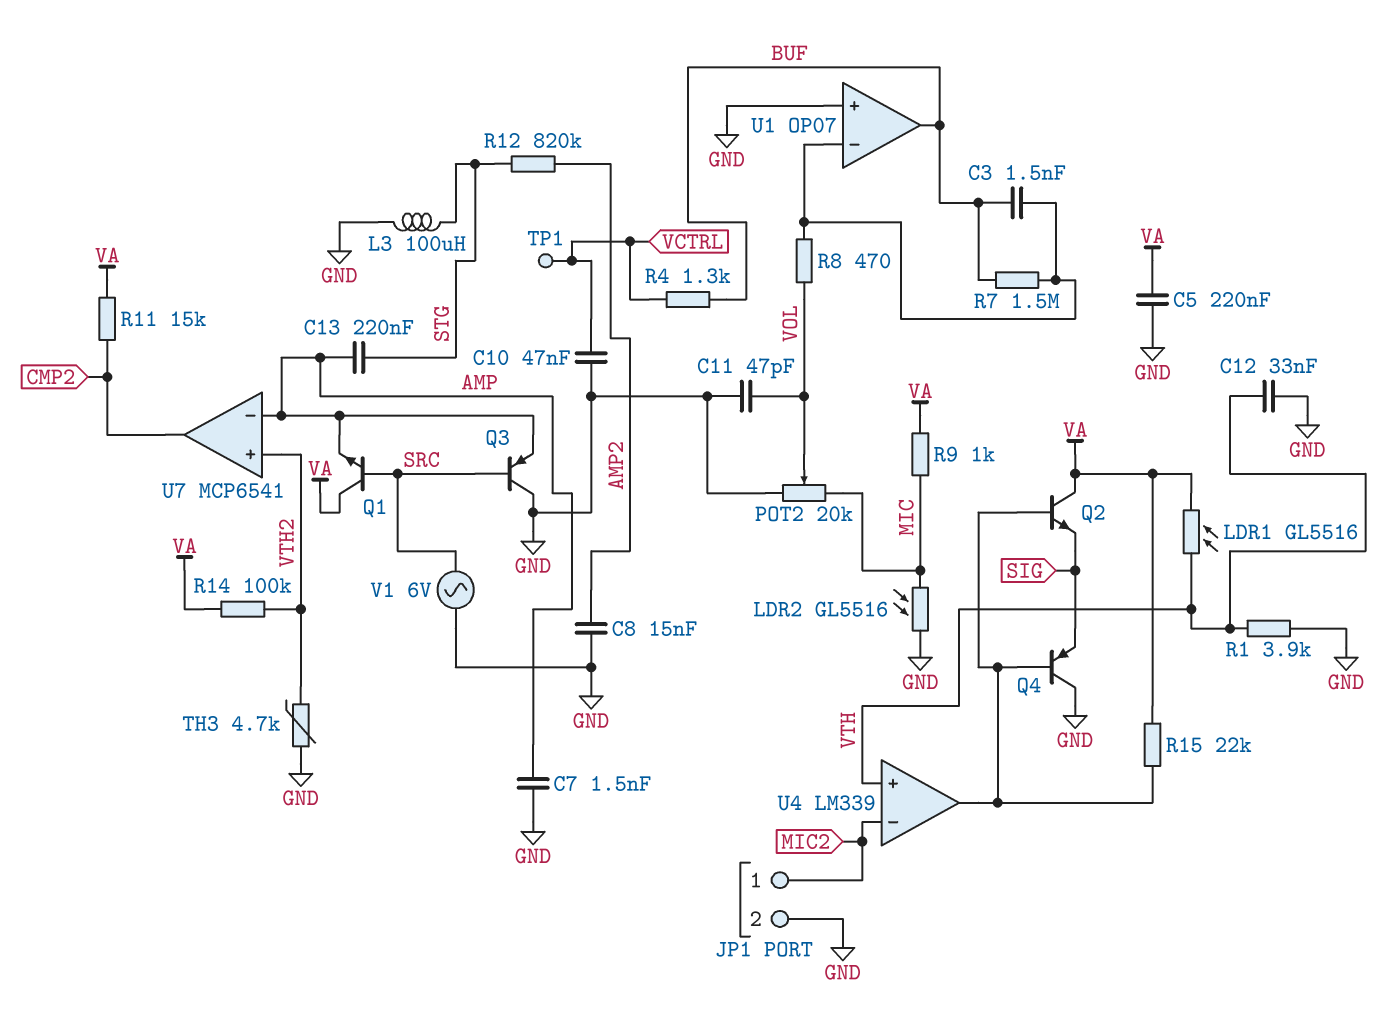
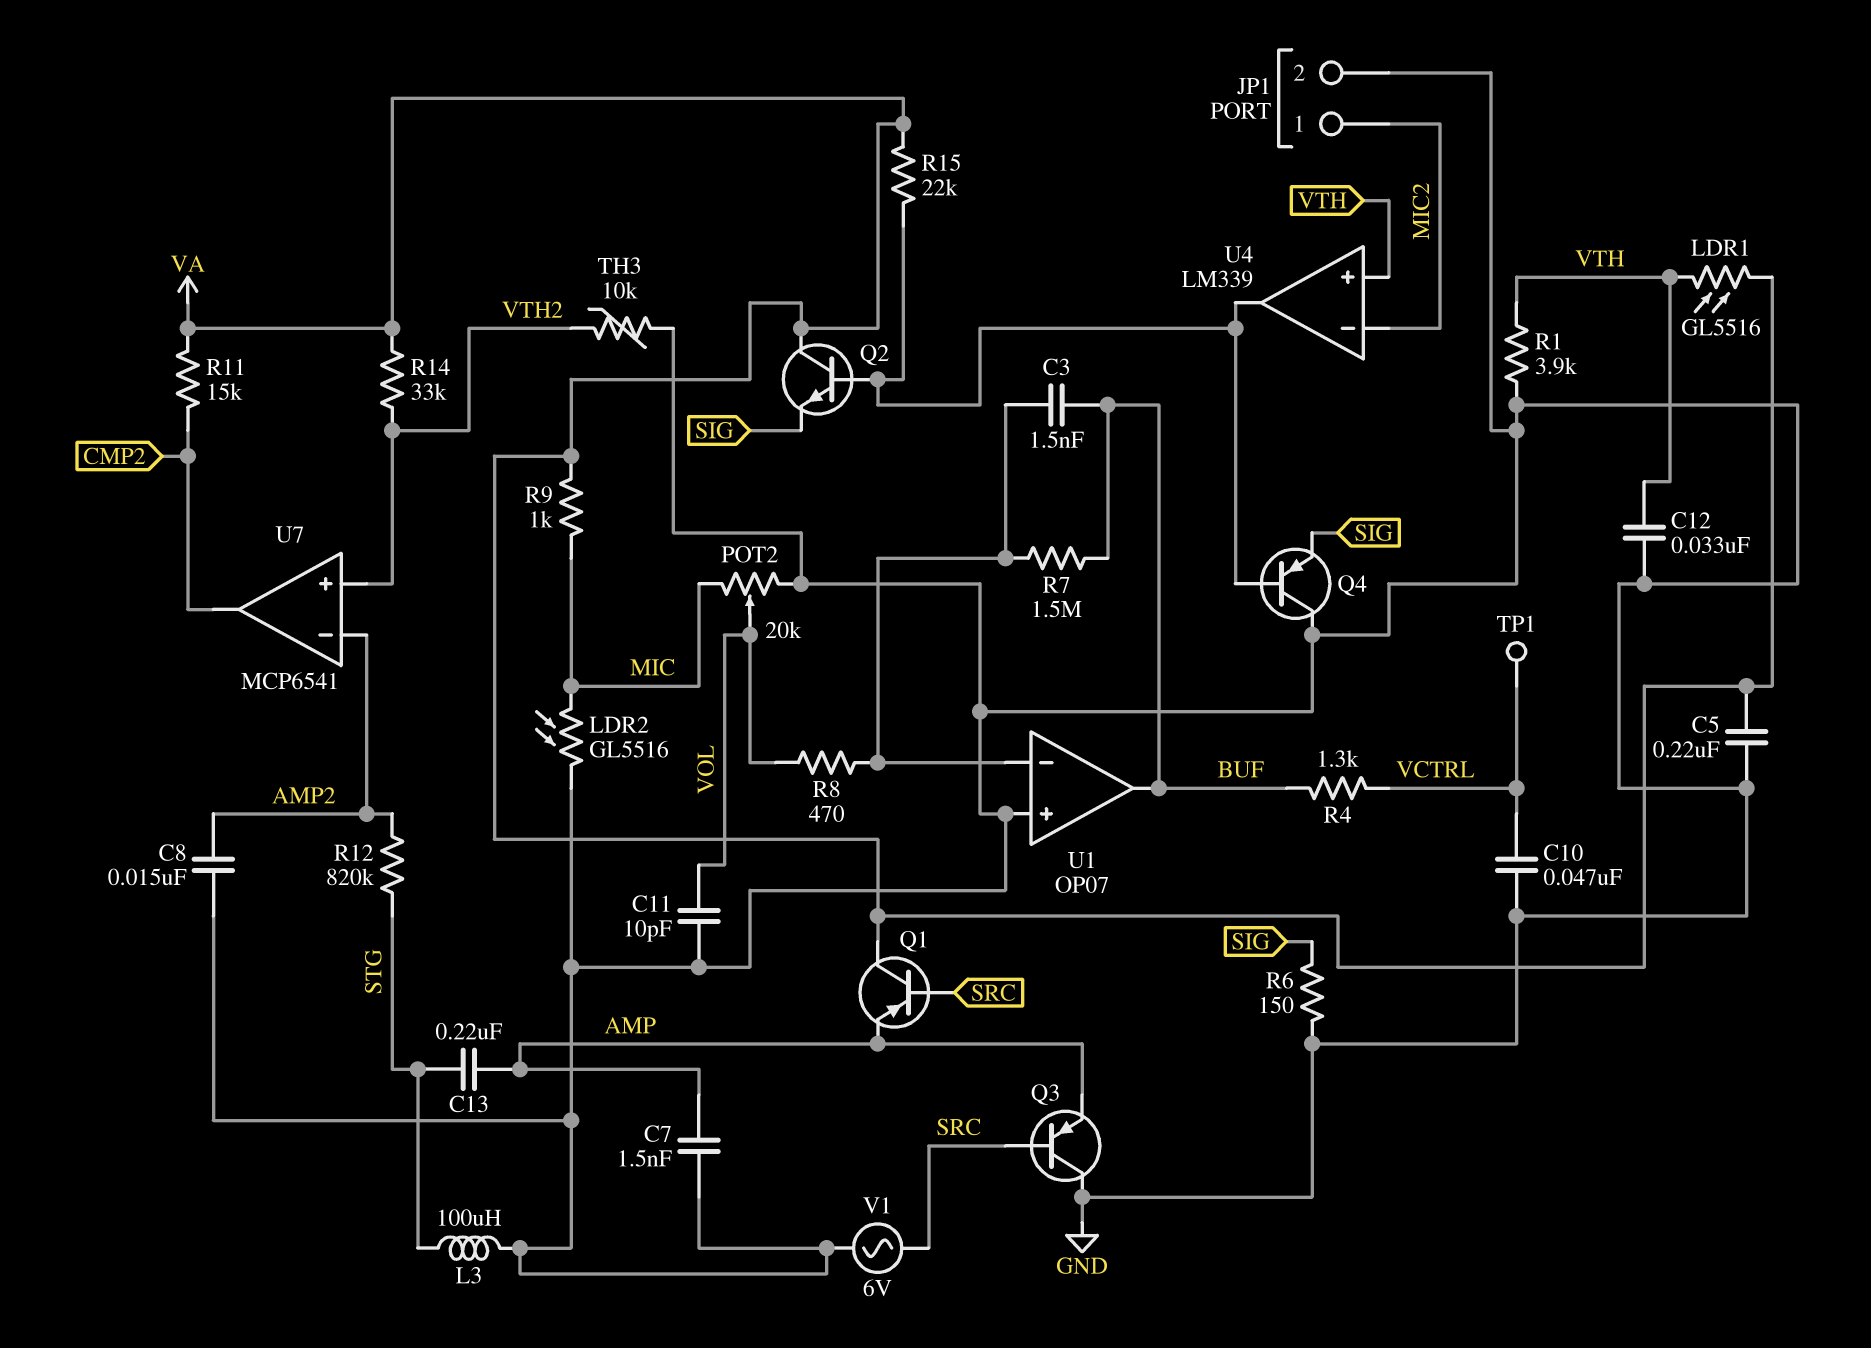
C11: 47pF (GND, VOL) -> 10pF (GND, VOL)
Q1: NPN (B SRC, C VA, E AMP) -> PNP (B SRC, C VA, E AMP)
R6: none -> 150 (GND, SIG)
R14: 100k (VA, VTH2) -> 33k (VA, VTH2)
TH3: 4.7k (GND, VTH2) -> 10k (GND, VTH2)
U7 pin in-: AMP -> AMP2

